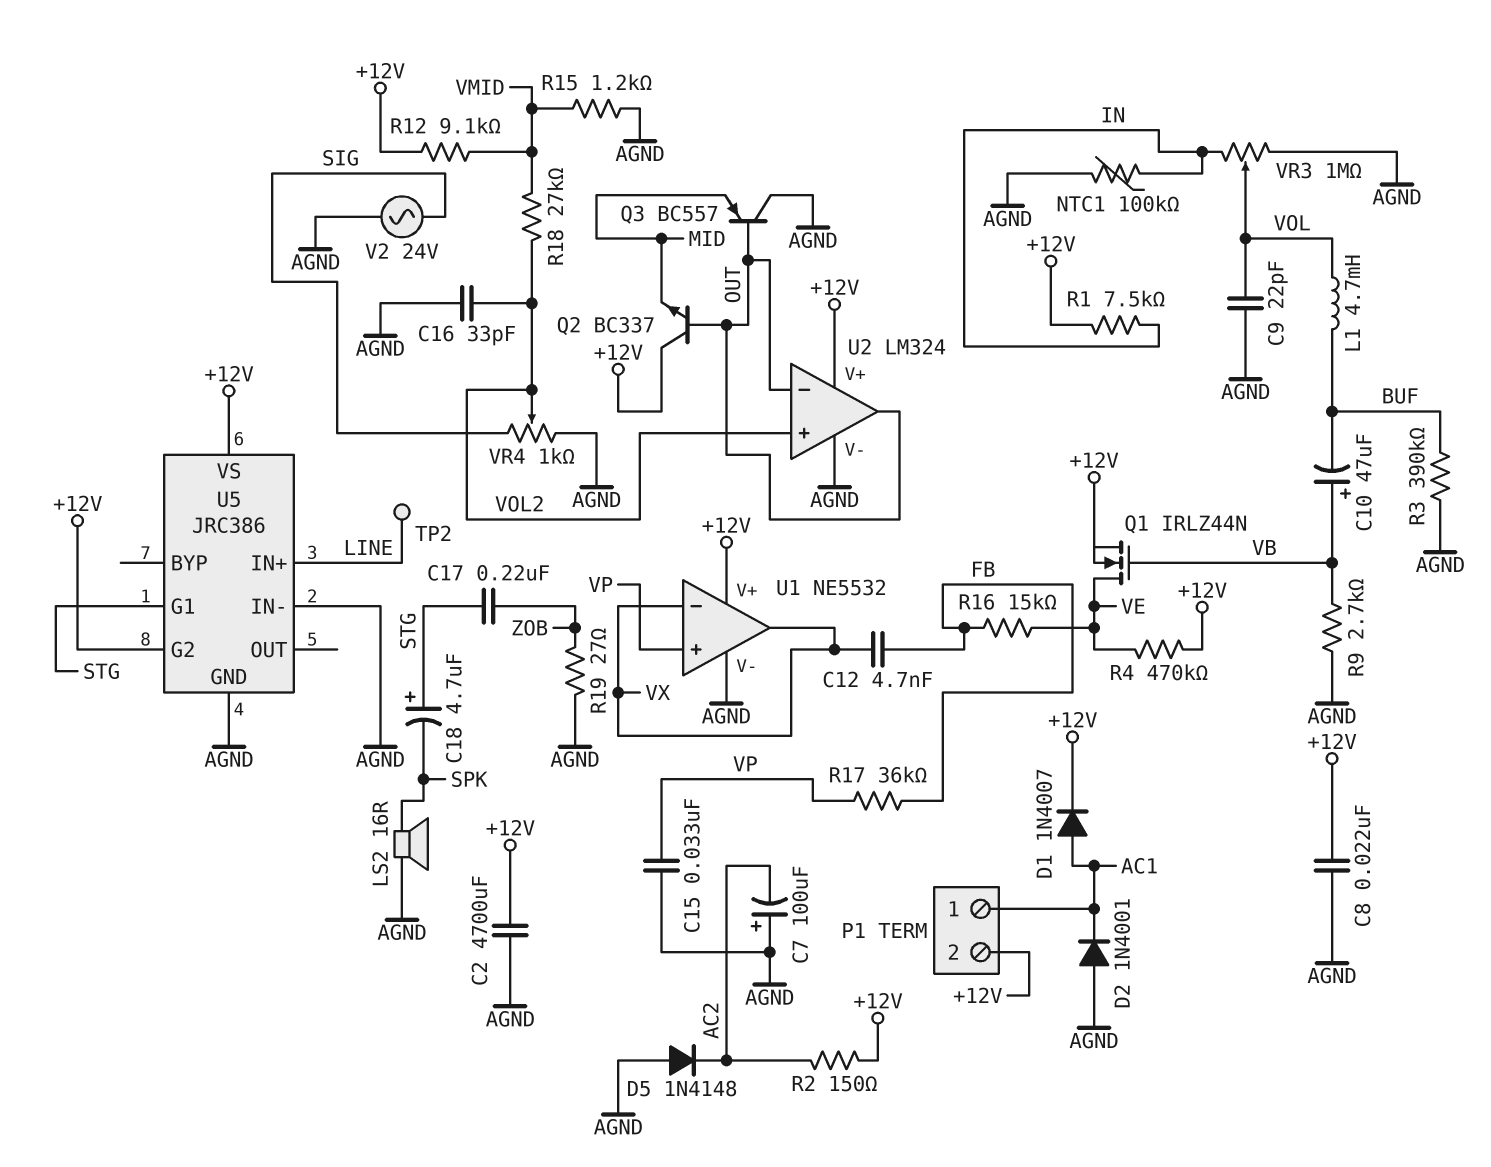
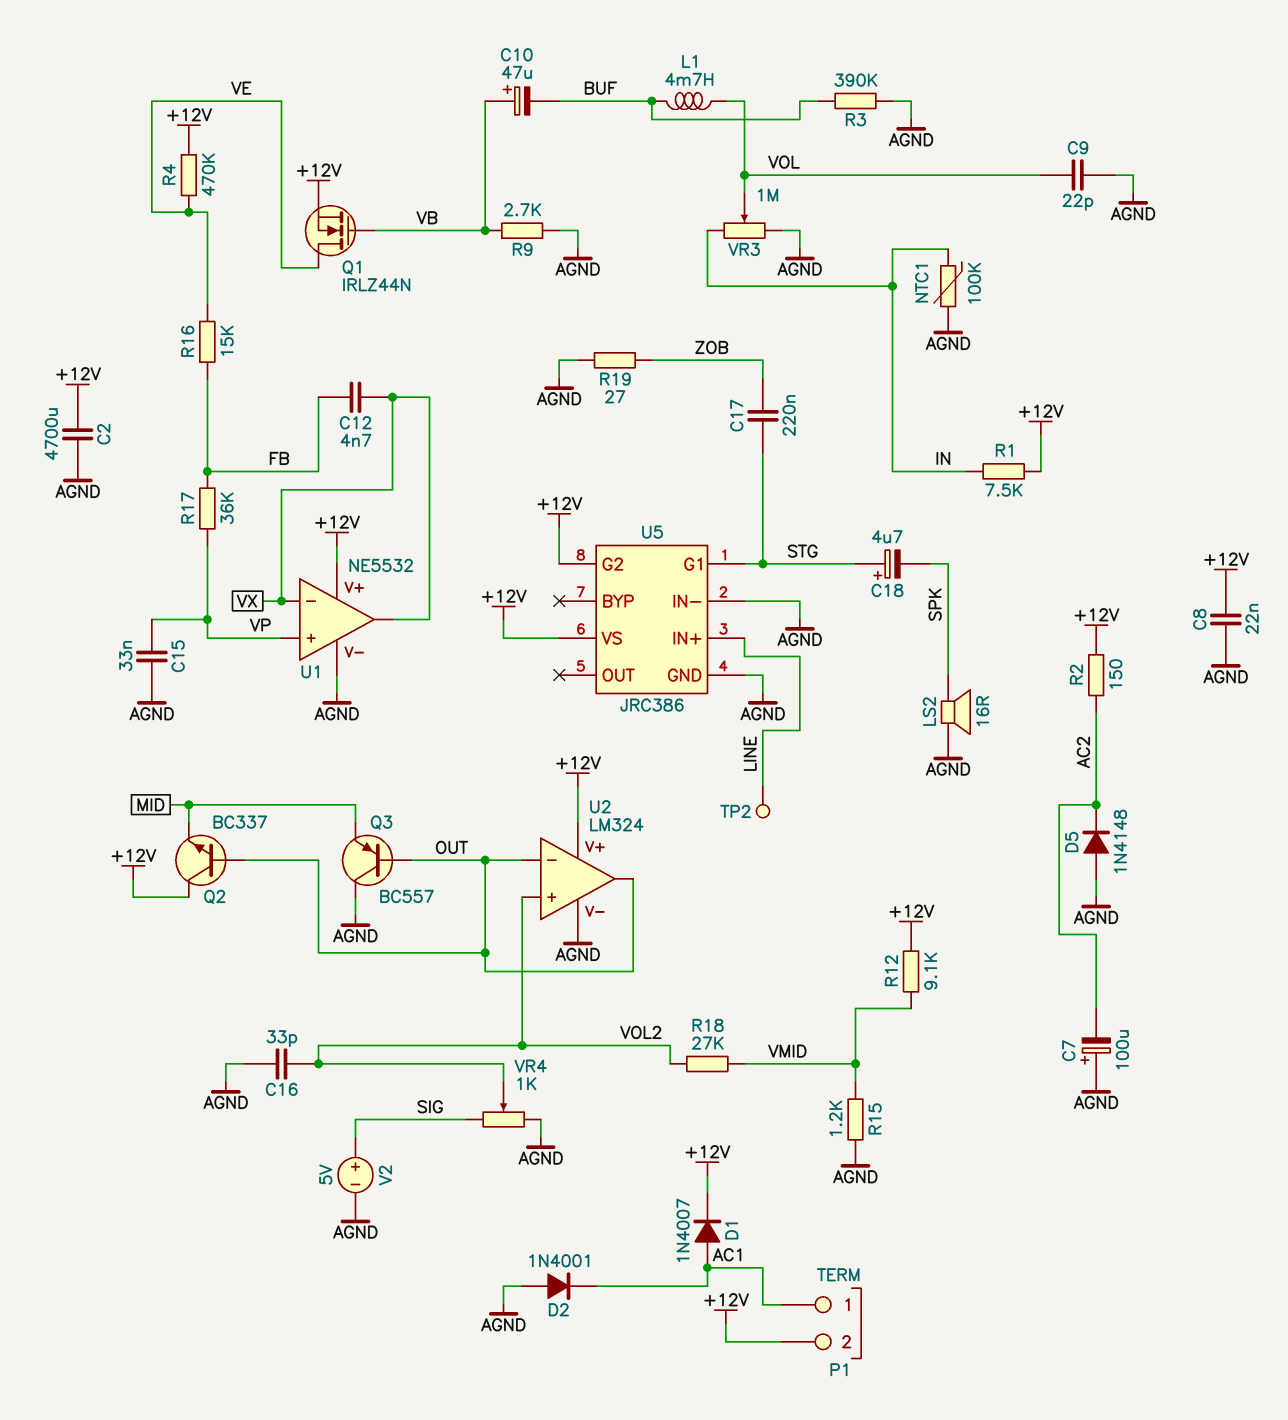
V2: AC 24V (AGND, SIG) -> 5V (plus SIG, minus AGND)

